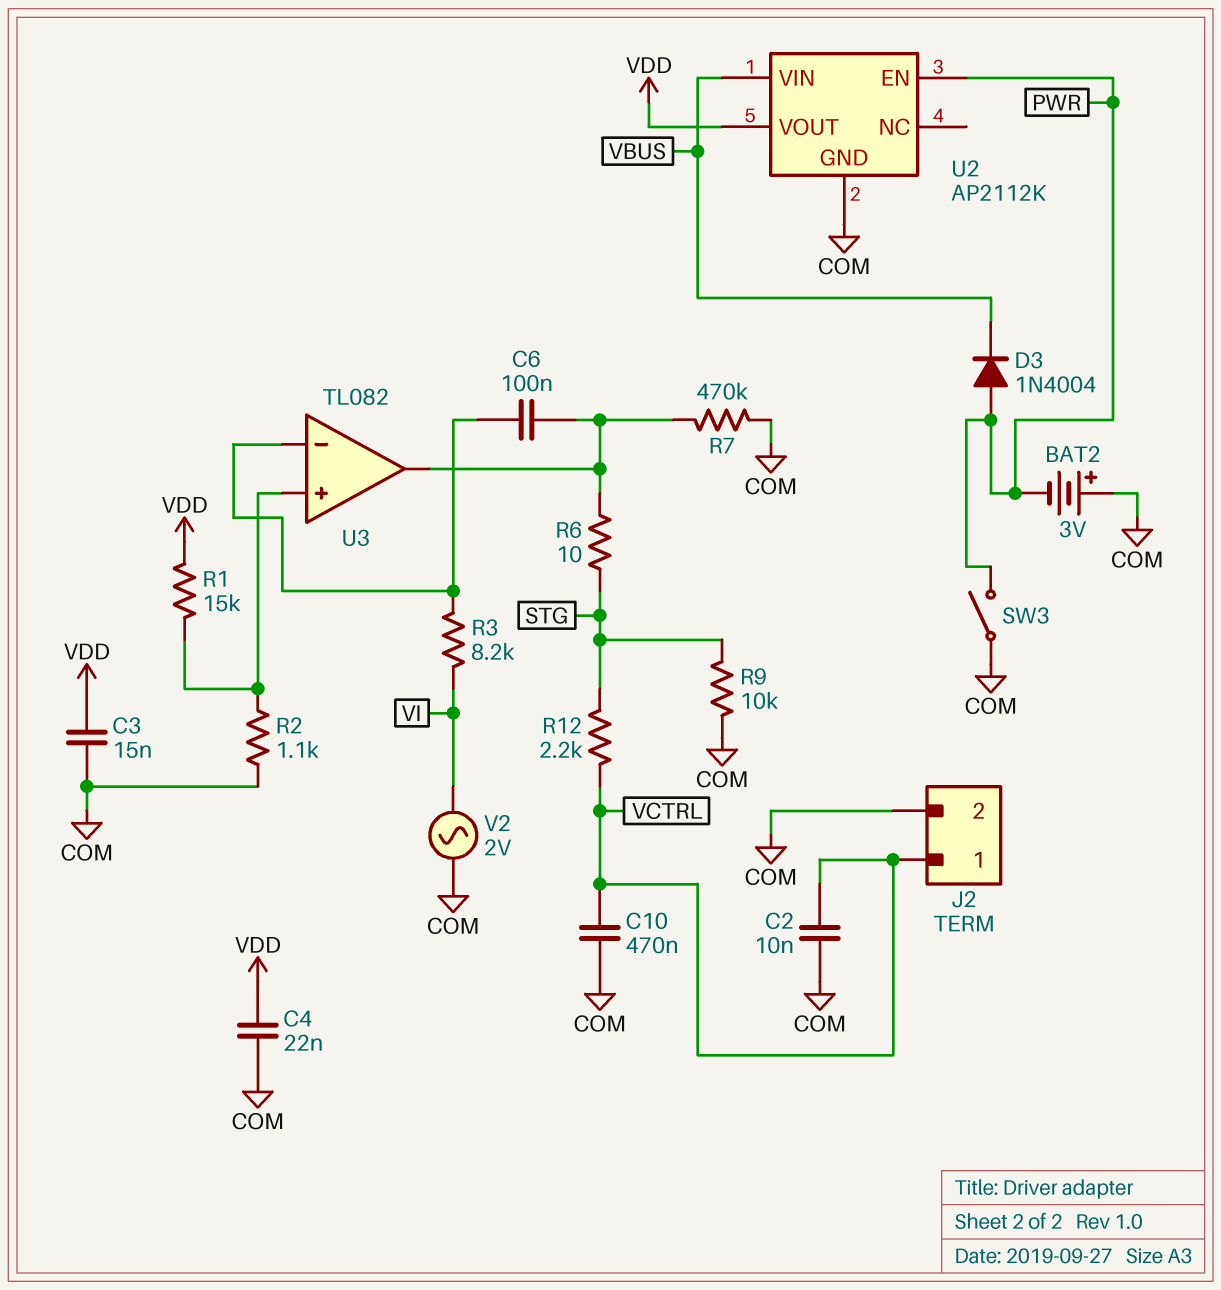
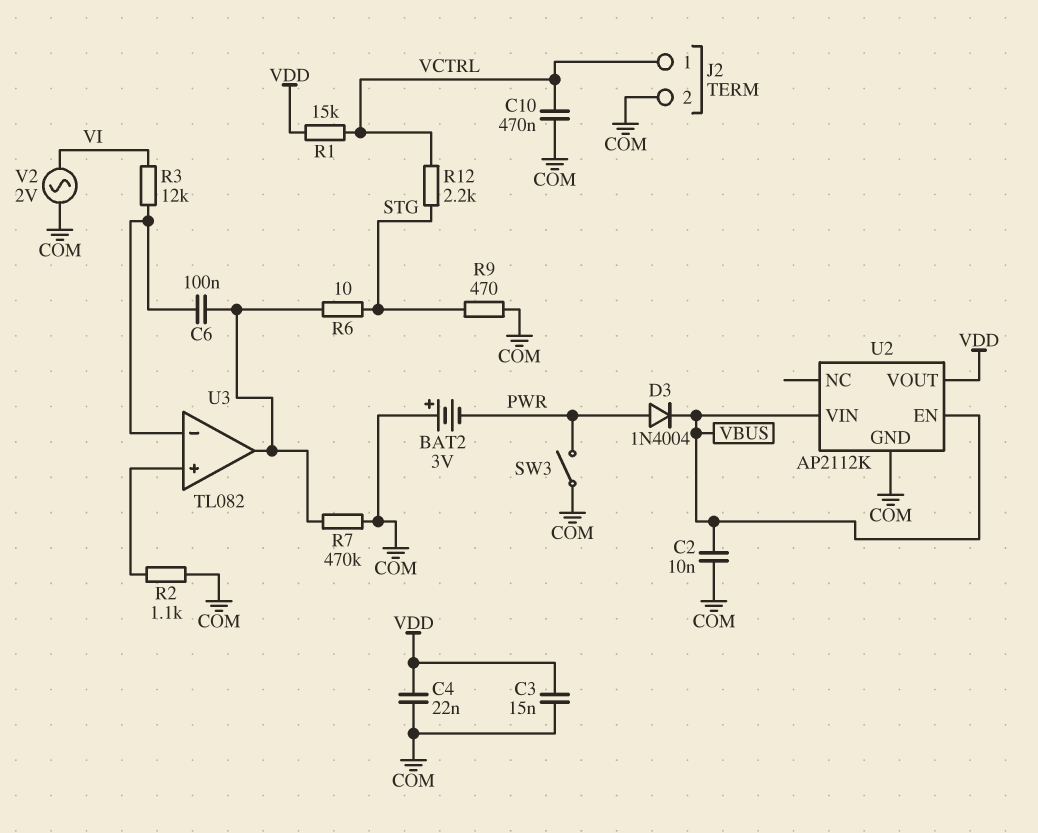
C2: 10nF (COM, VCTRL) -> 10nF (COM, VBUS)
R1: 15k (U3/in+, VDD) -> 15k (VCTRL, VDD)
R3: 8.2k (U3/in-, VI) -> 12k (U3/in-, VI)
R9: 10k (COM, STG) -> 470 (COM, STG)
U2 pin EN: PWR -> VBUS

